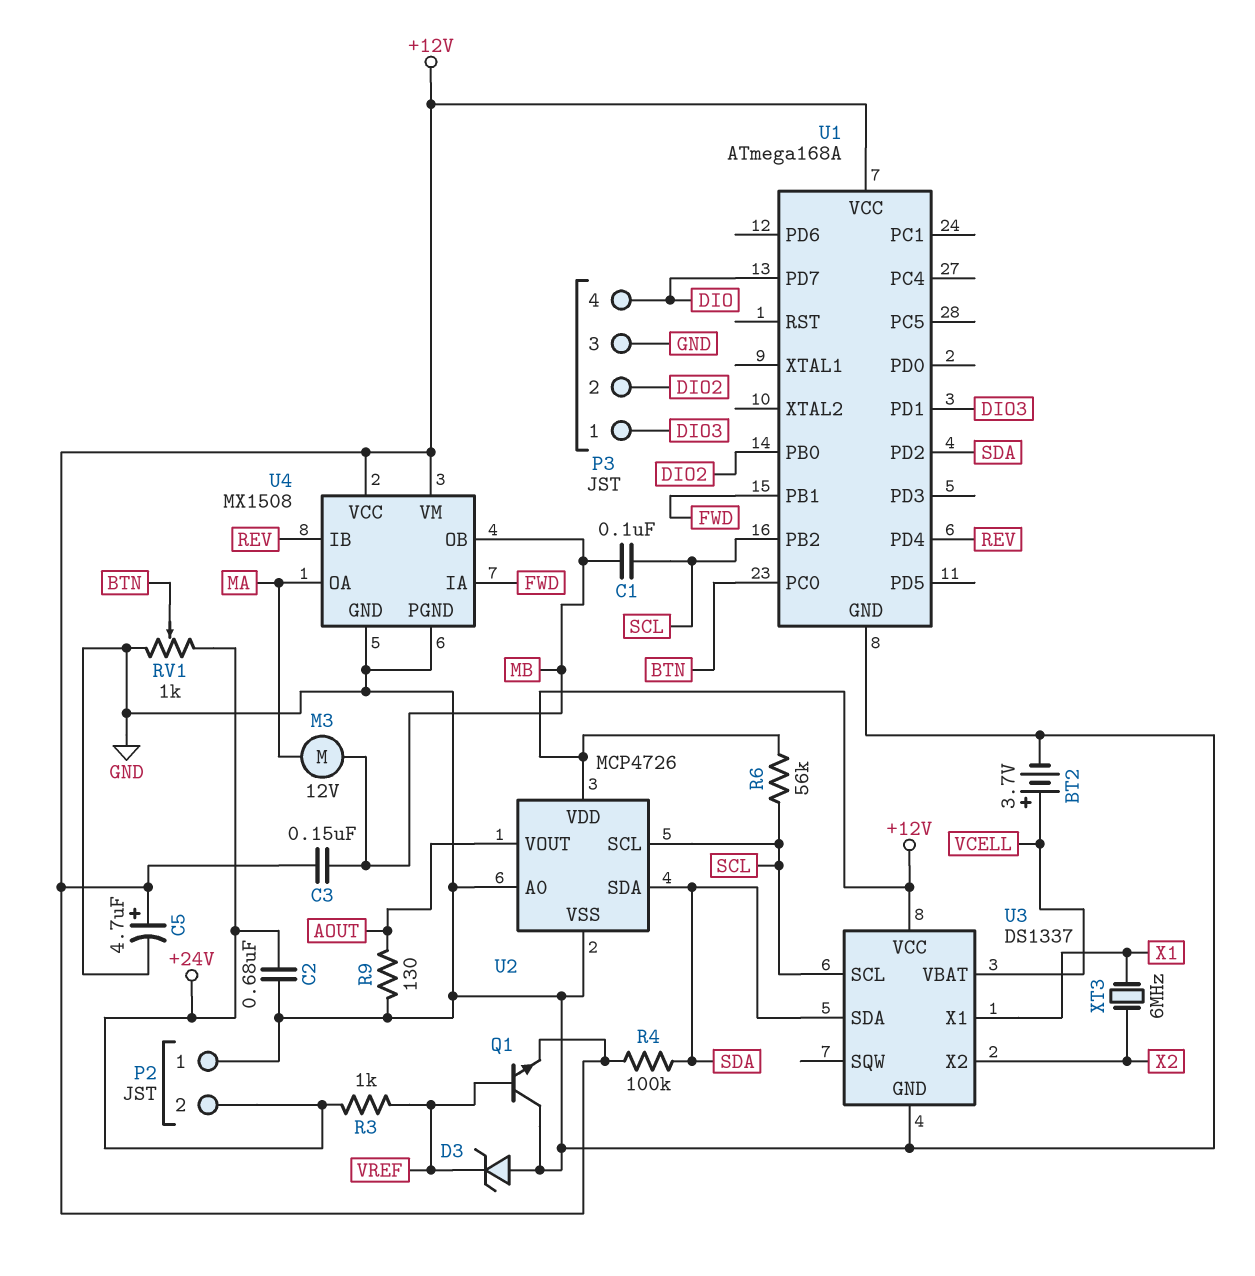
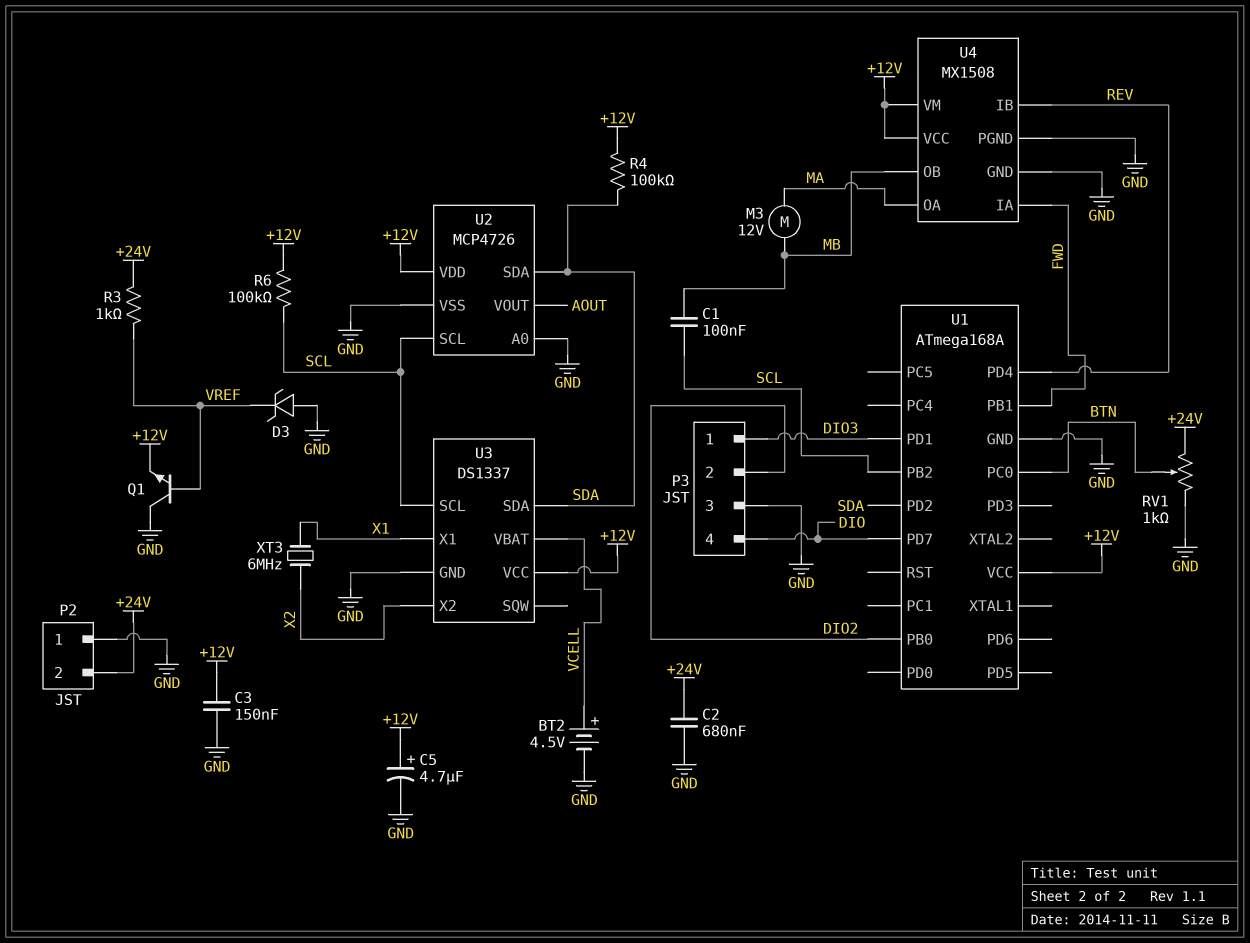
BT2: 3.7V (plus VCELL, minus GND) -> 4.5V (plus VCELL, minus GND)
C3: 150nF (+12V, MB) -> 150nF (+12V, GND)
R6: 56k (+12V, SCL) -> 100k (+12V, SCL)
R9: 130 (AOUT, GND) -> none

